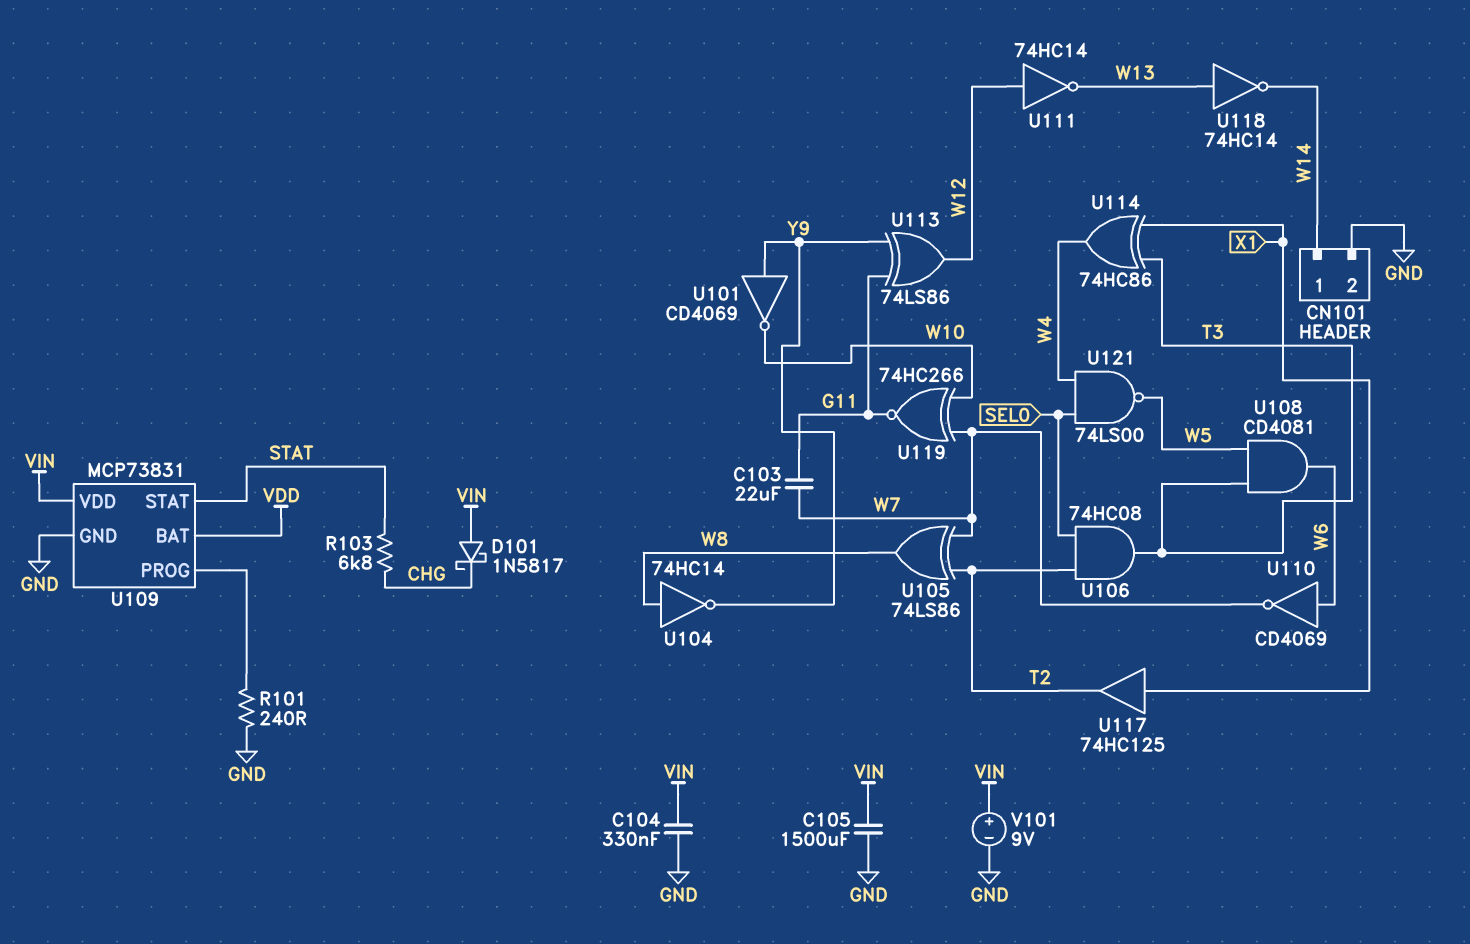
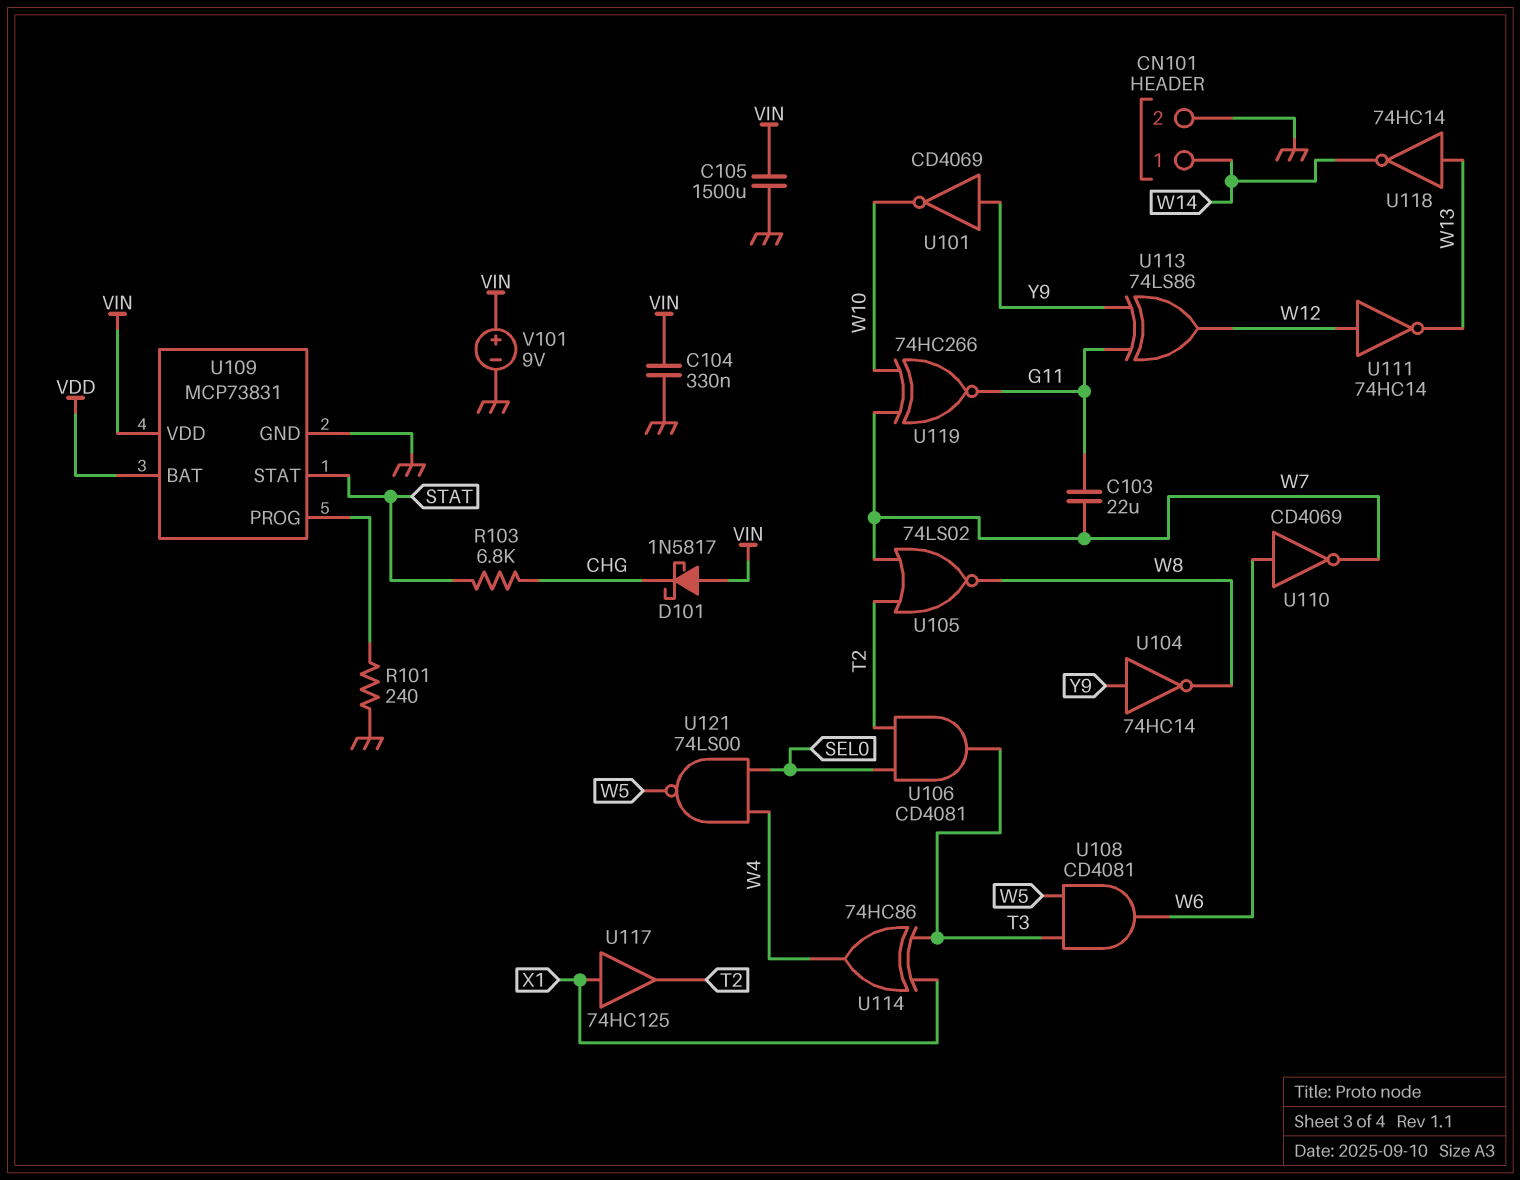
U104: NOT 74HC14 (in W8, out Y9) -> NOT 74HC14 (in Y9, out W8)
U105: XOR 74LS86 (in T2, in W7, out W8) -> NOR 74LS02 (in T2, in W7, out W8)
U106: AND 74HC08 (in SEL0, in T2, out T3) -> AND CD4081 (in SEL0, in T2, out T3)

